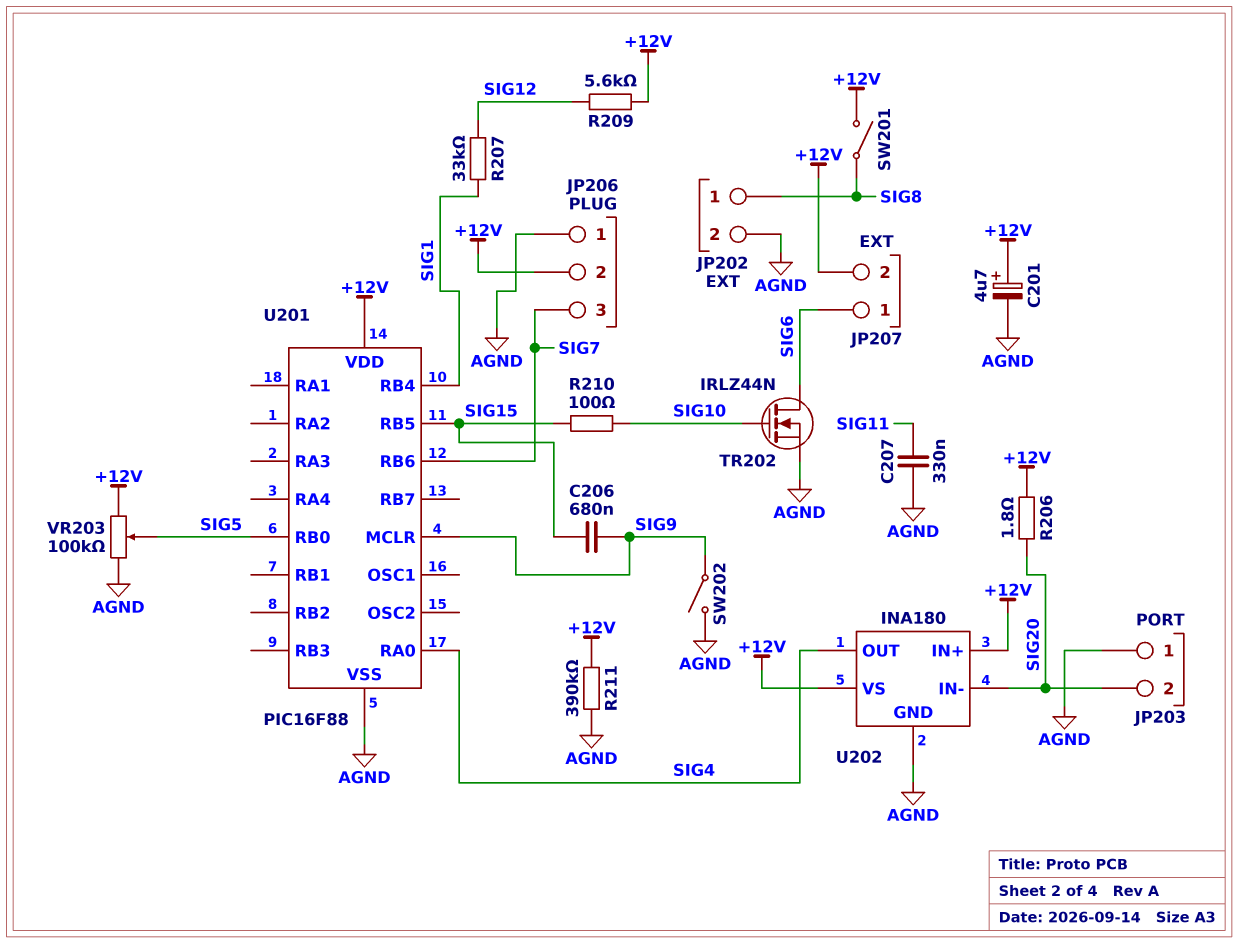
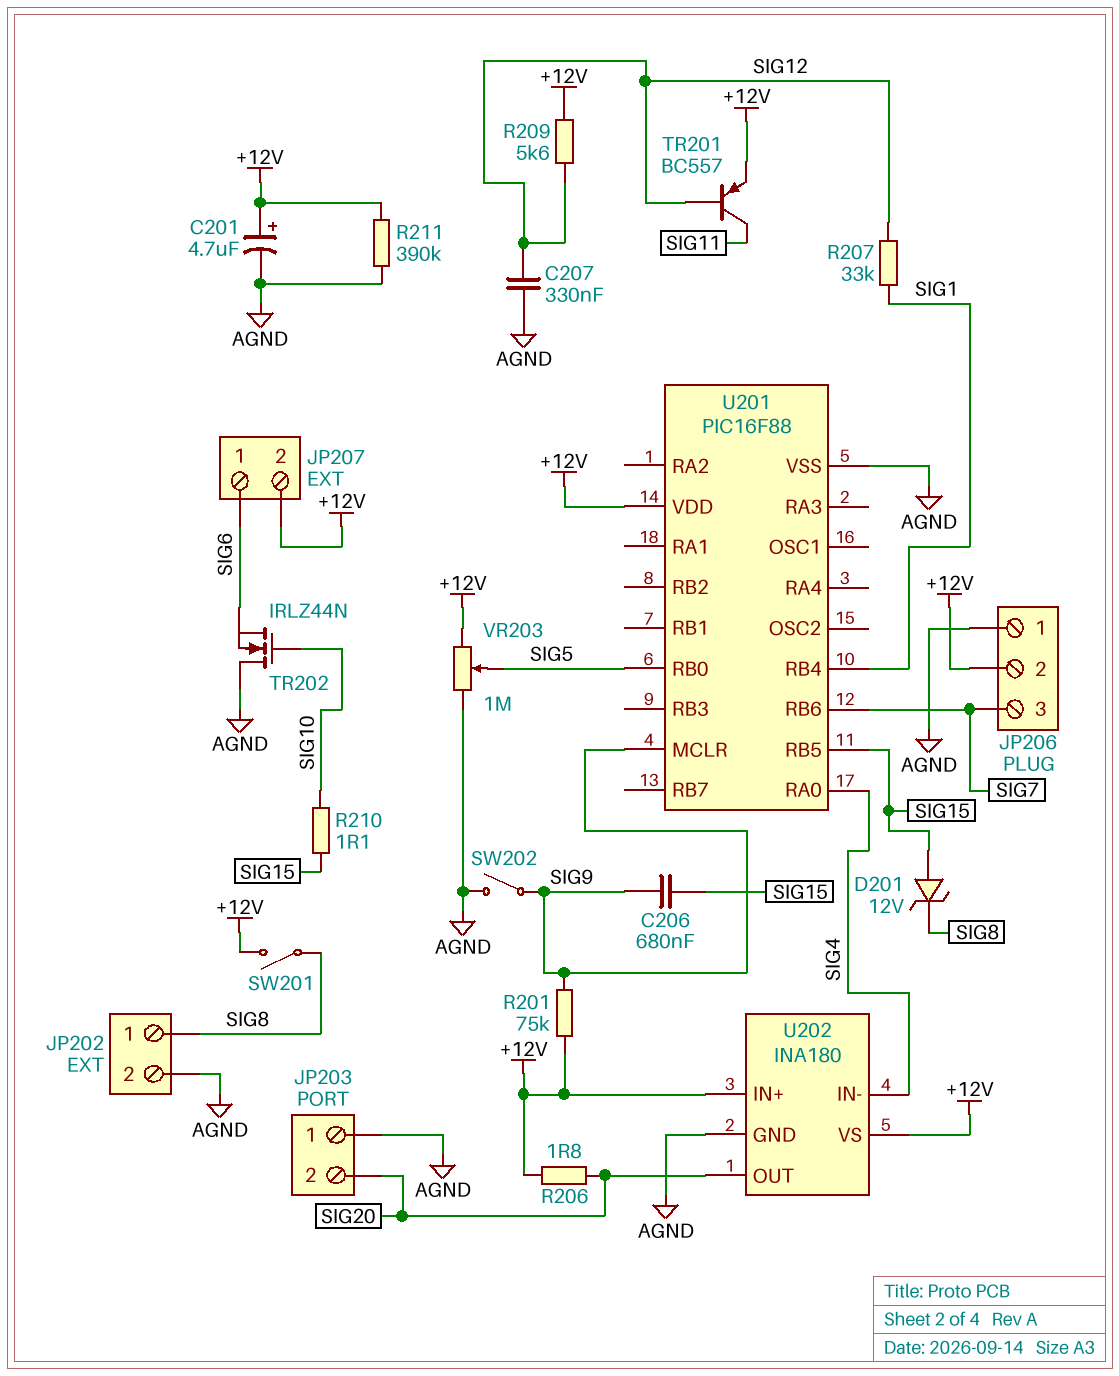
C207: 330nF (AGND, SIG11) -> 330nF (AGND, SIG12)
D201: none -> zener 12V (A SIG15, K SIG8)
R201: none -> 75k (+12V, SIG9)
R210: 100 (SIG10, SIG15) -> 1.1 (SIG10, SIG15)
TR201: none -> PNP BC557 (B SIG12, C SIG11, E +12V)
TR202: NMOS IRLZ44N (G SIG10, D SIG6, S AGND) -> NMOS IRLZ44N (G SIG10, D AGND, S SIG6)
U202 pin IN-: SIG20 -> SIG4
U202 pin OUT: SIG4 -> SIG20
VR203: 100k (+12V, AGND, wiper SIG5) -> 1M (+12V, AGND, wiper SIG5)

